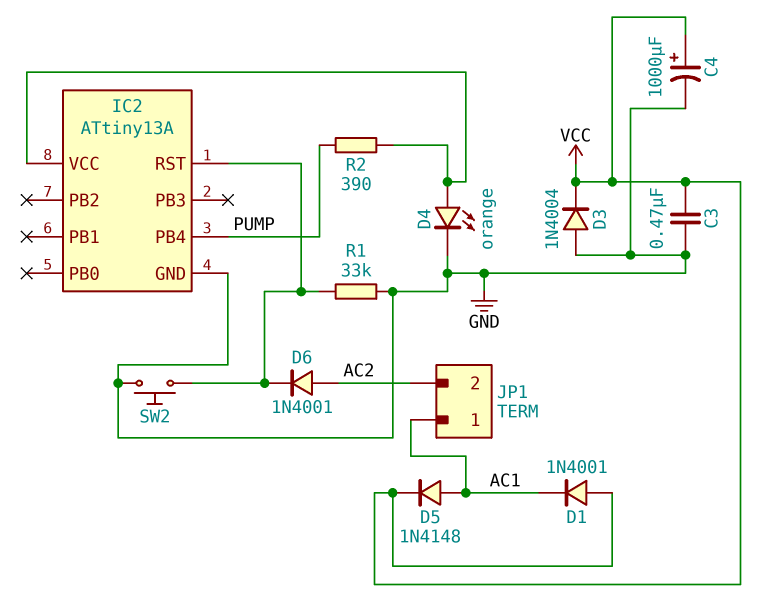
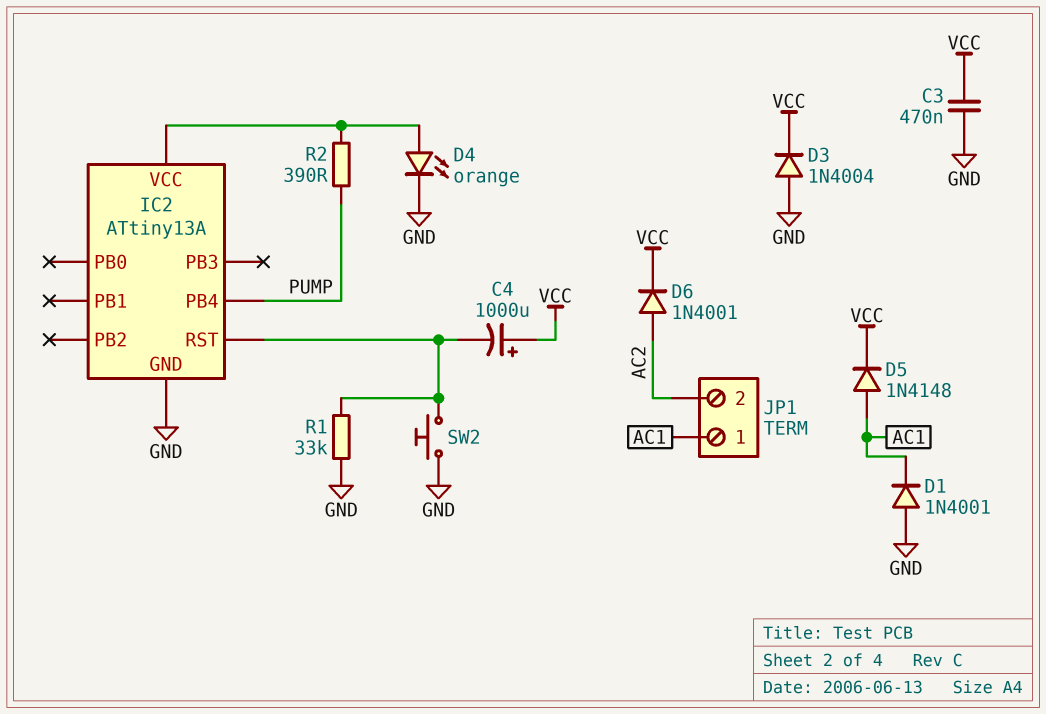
C4: 1000uF (plus VCC, minus GND) -> 1000uF (plus VCC, minus IC2/RST)
D1: diode 1N4001 (A VCC, K AC1) -> diode 1N4001 (A GND, K AC1)
D6: diode 1N4001 (A AC2, K IC2/RST) -> diode 1N4001 (A AC2, K VCC)

